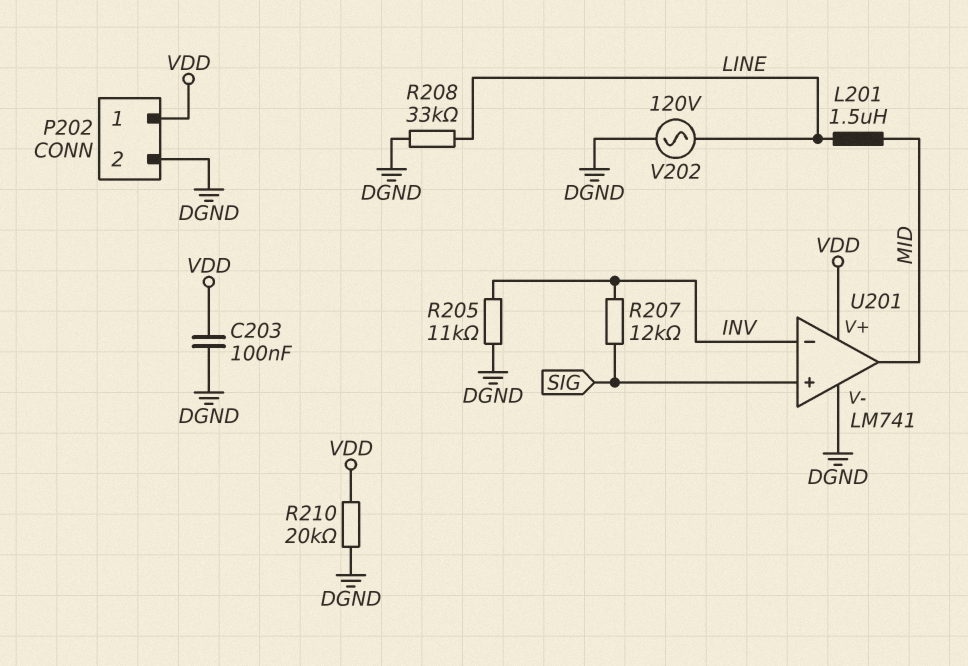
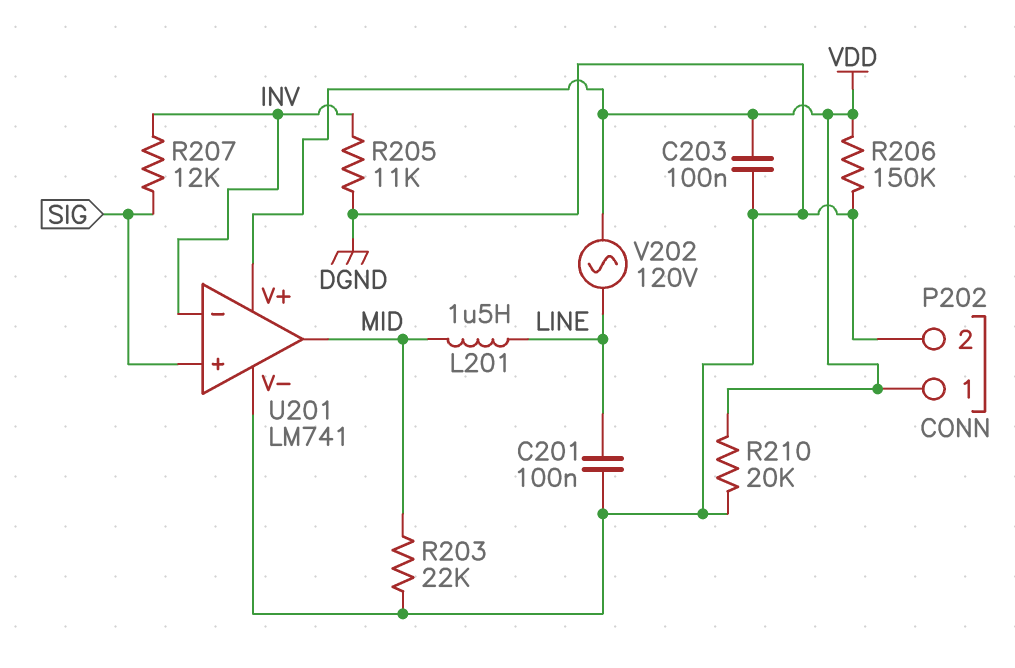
C201: none -> 100nF (DGND, LINE)
R203: none -> 22k (DGND, MID)
R206: none -> 150k (DGND, VDD)
R208: 33k (DGND, LINE) -> none
V202: AC 120V (DGND, LINE) -> AC 120V (LINE, VDD)

